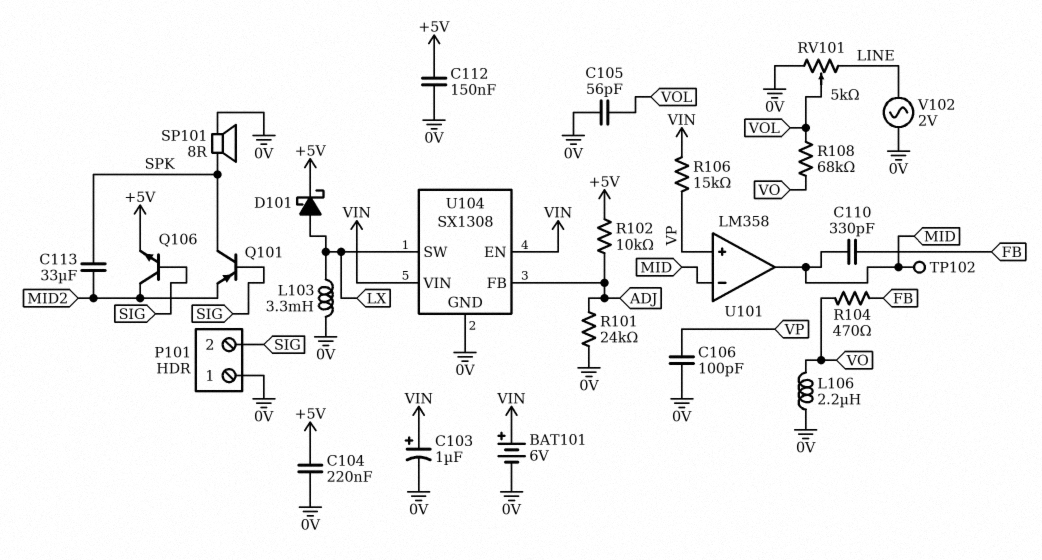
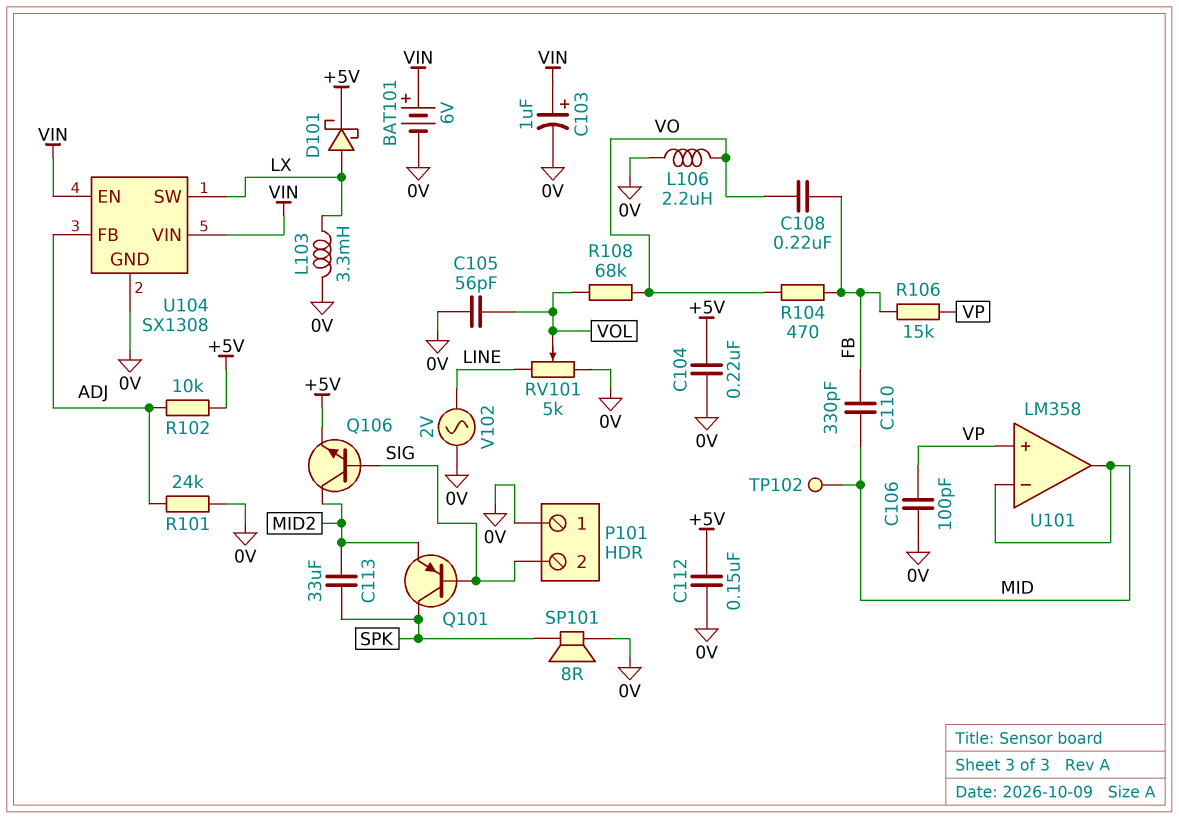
C108: none -> 220nF (FB, VO)
R106: 15k (VIN, VP) -> 15k (FB, VP)

